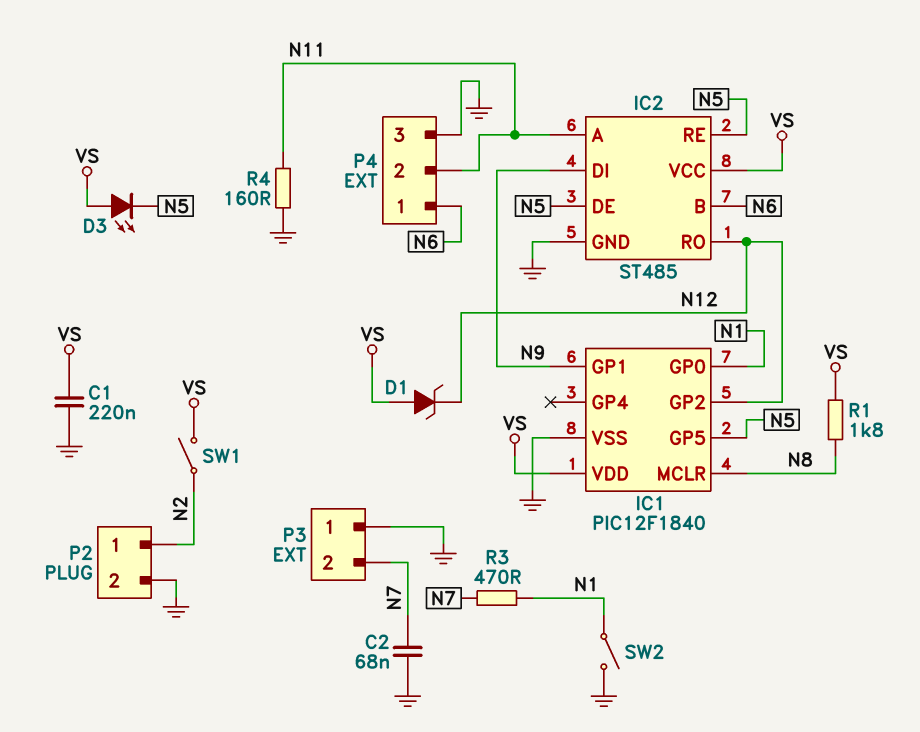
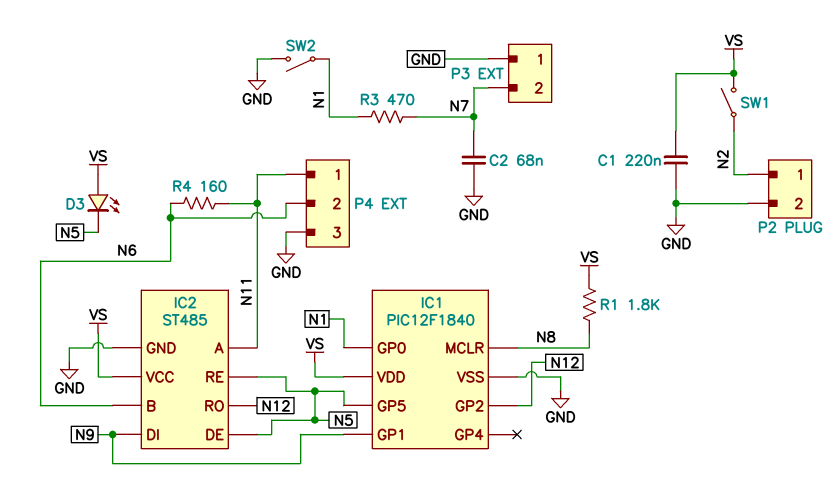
D1: zener (A VS, K N12) -> none
P4 pin 1: N6 -> N11
P4 pin 2: N11 -> N6
R4: 160 (GND, N11) -> 160 (N6, N11)

